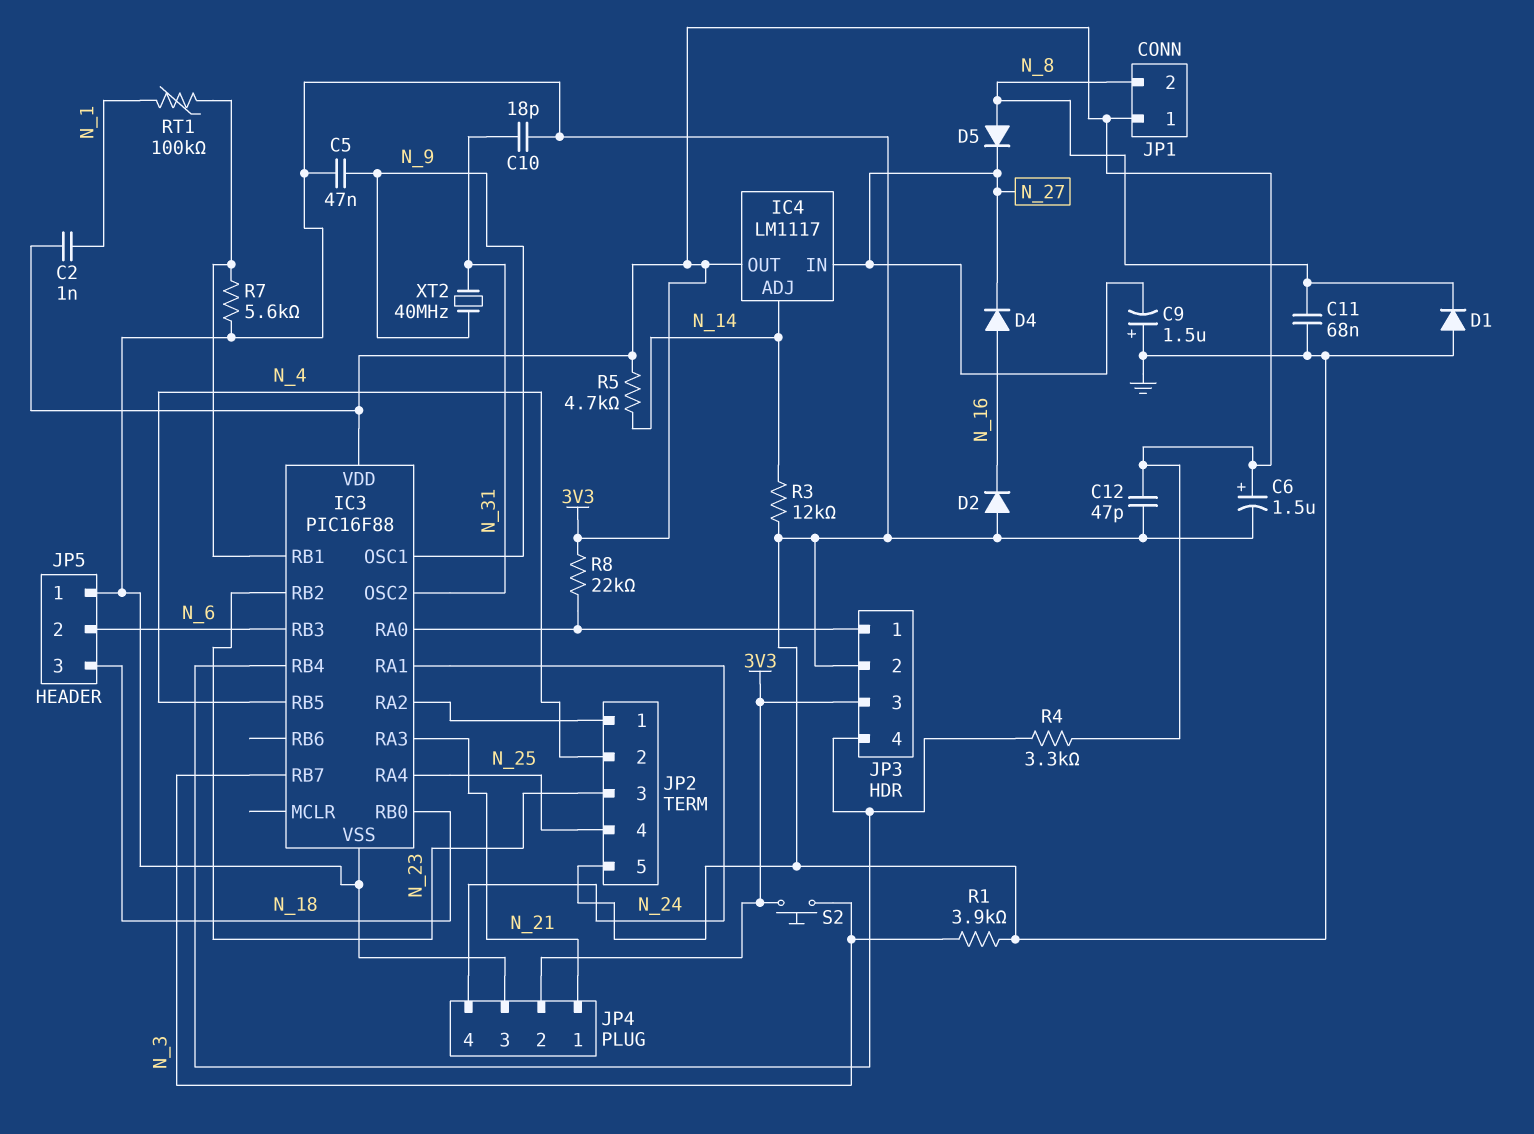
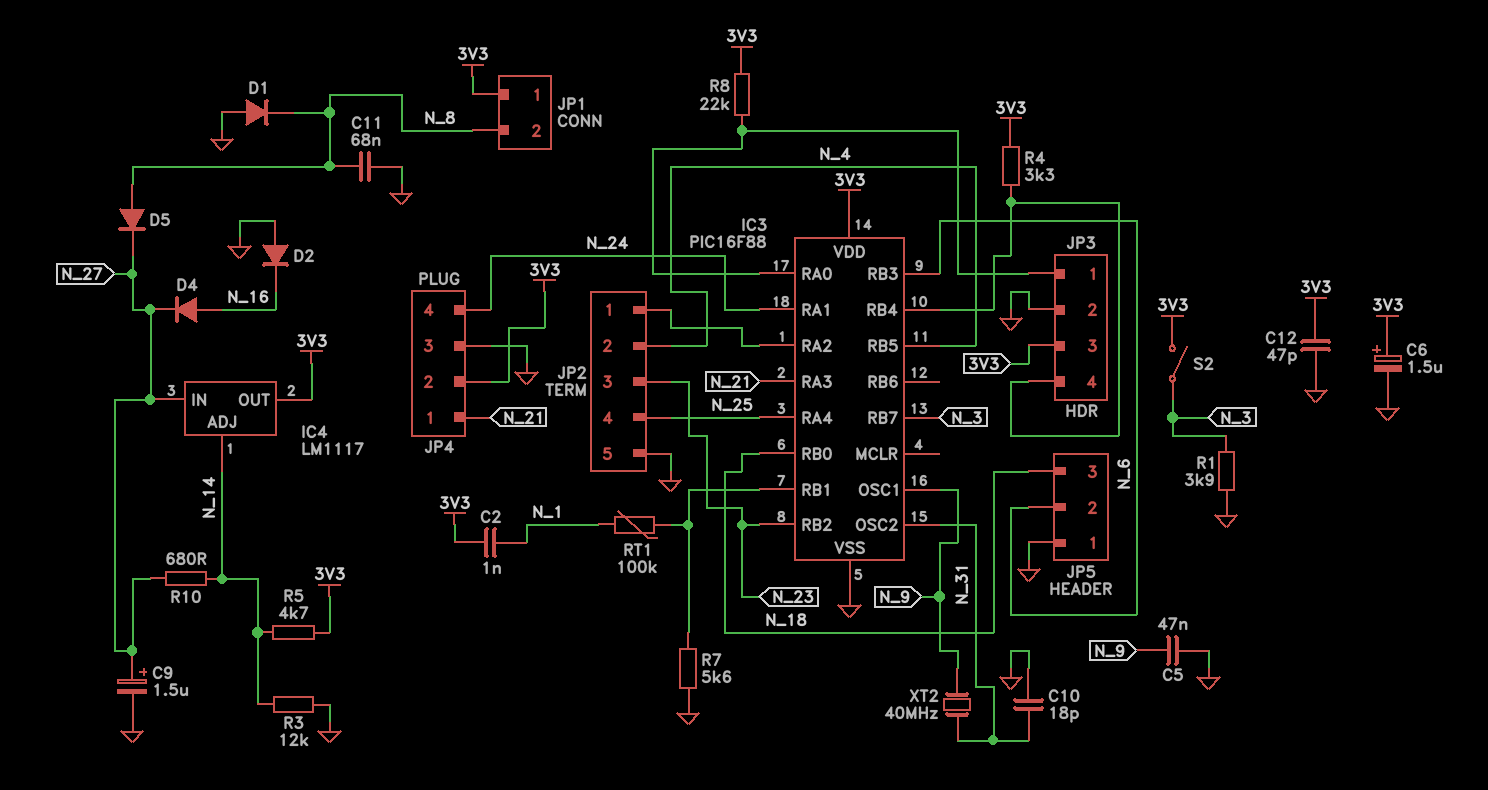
C9: 1.5uF (plus GND, minus N_27) -> 1.5uF (plus N_27, minus GND)
R10: none -> 680 (N_14, N_27)
S2: button (3V3, N_3) -> switch (3V3, N_3)

